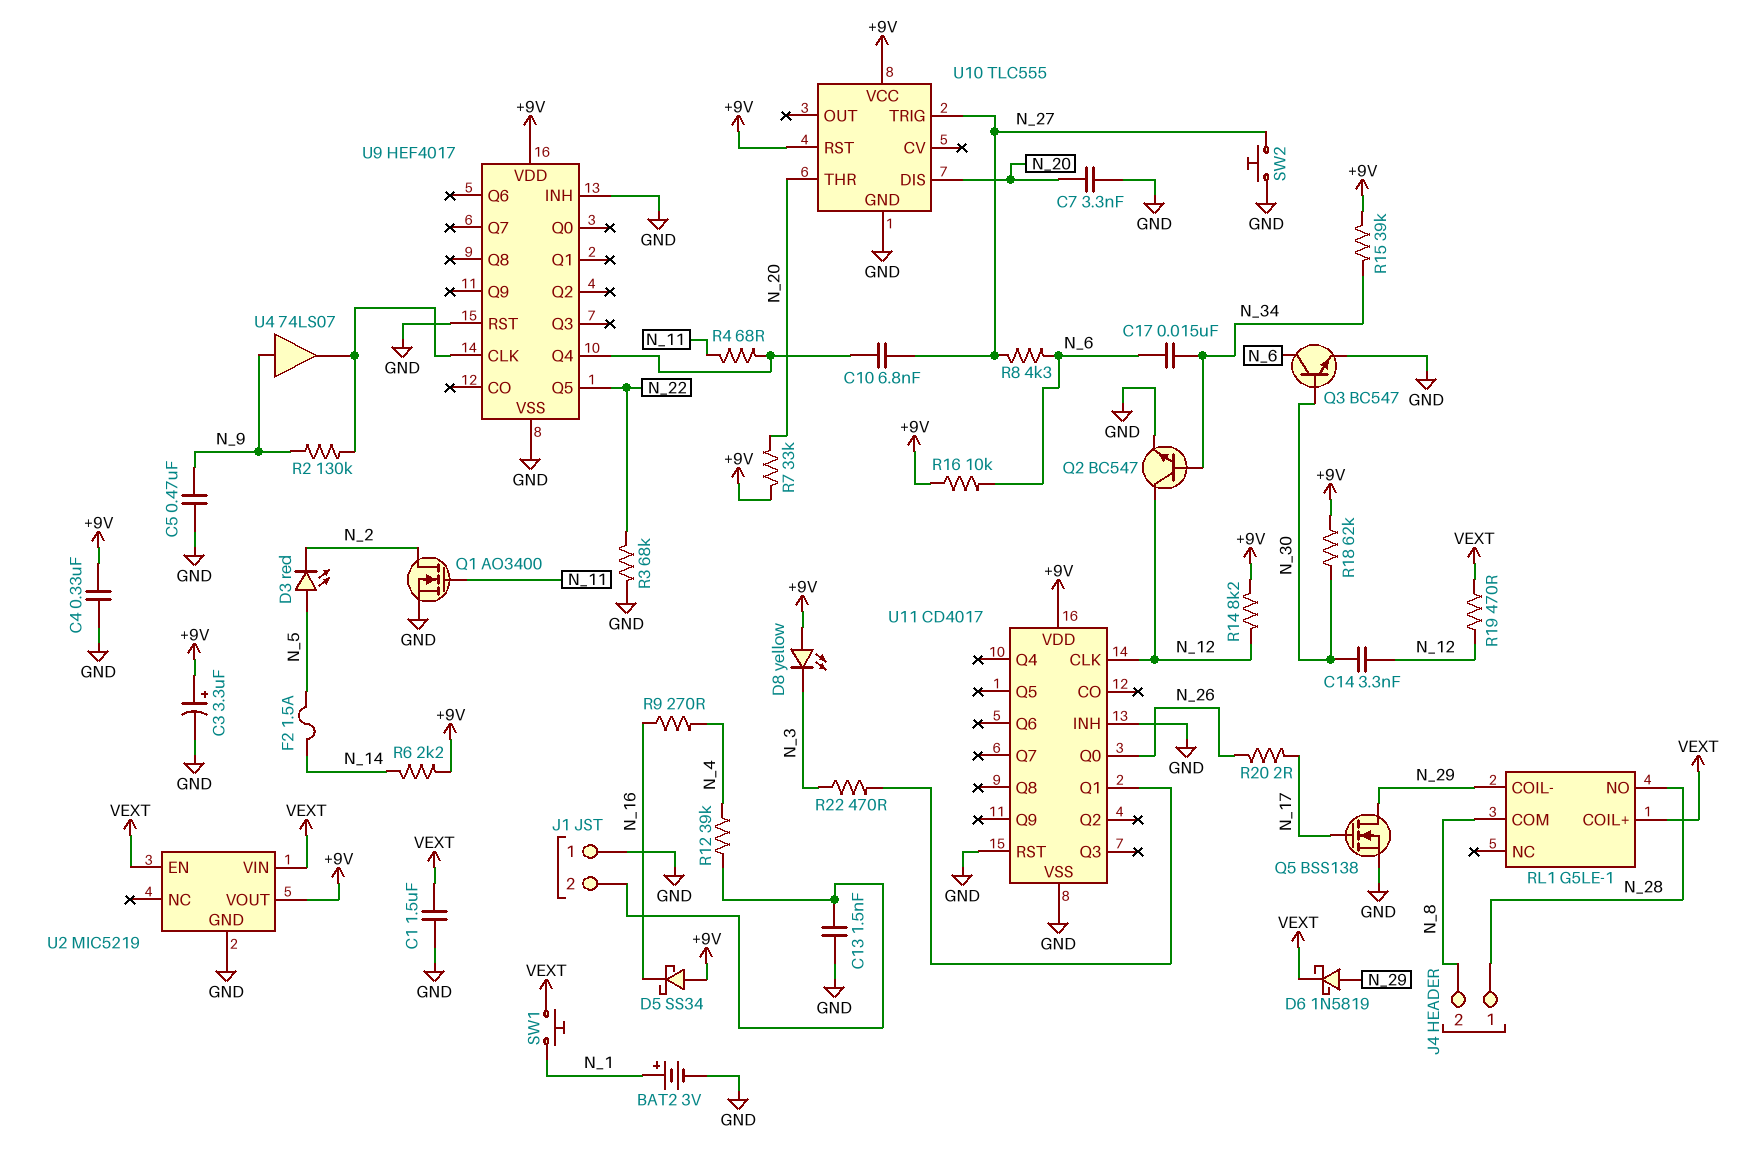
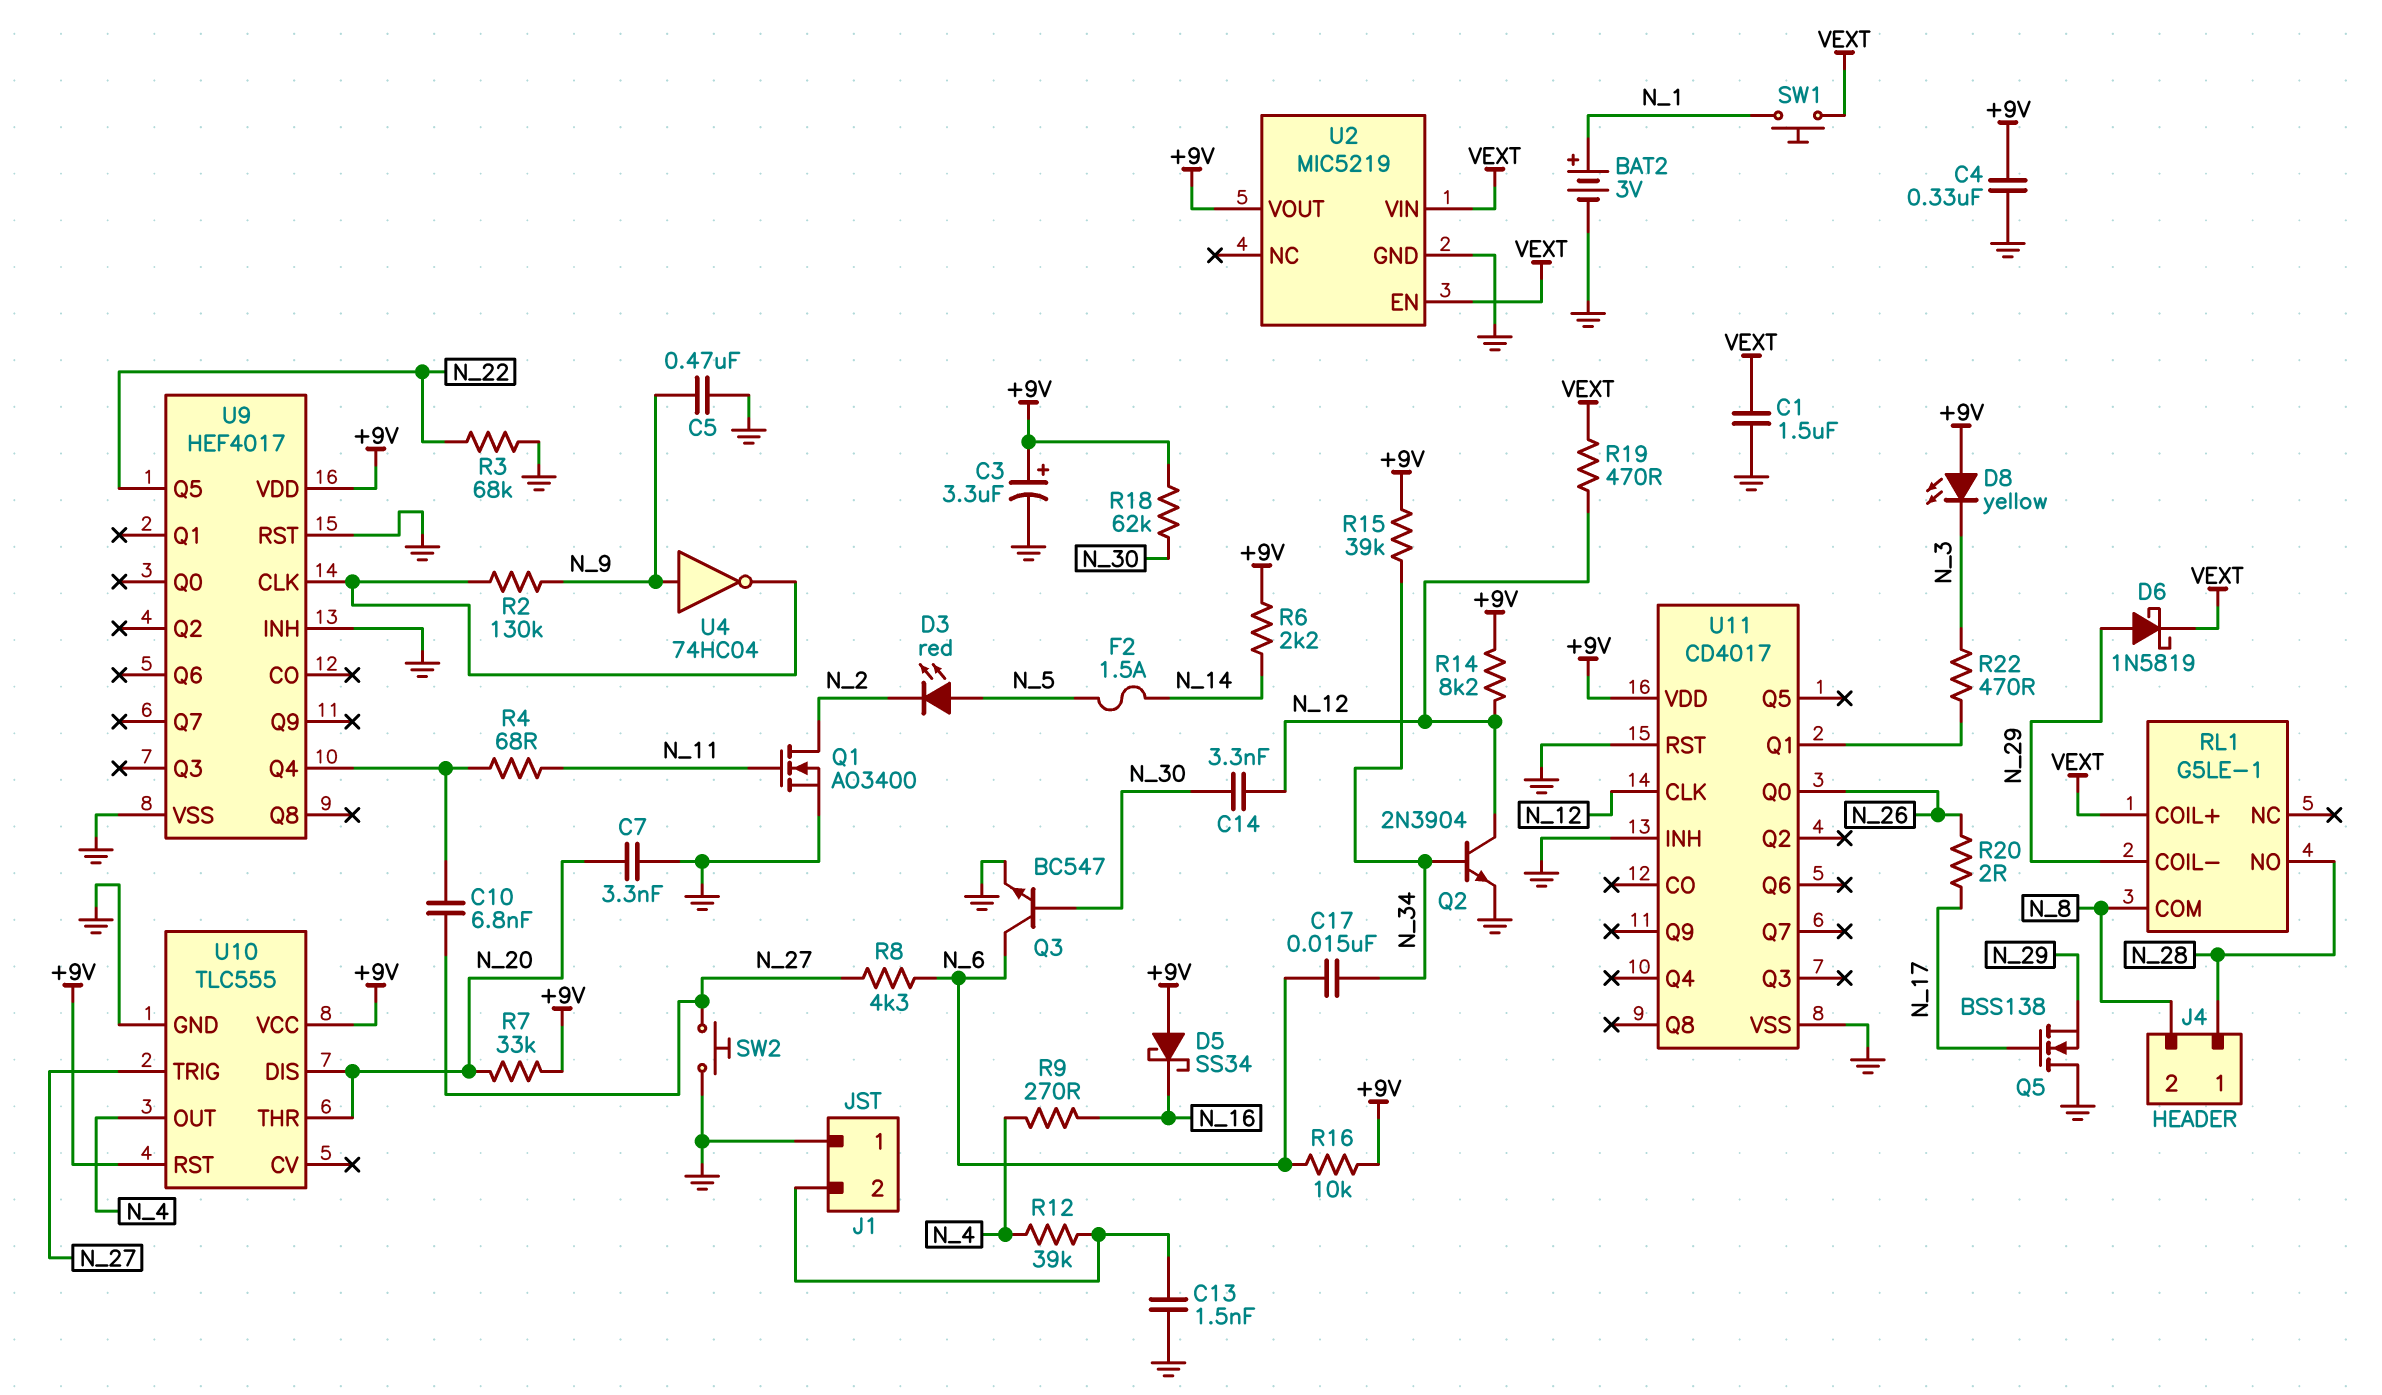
Q2: NPN BC547 (B N_34, C N_12, E GND) -> NPN 2N3904 (B N_34, C N_12, E GND)
Q5: NMOS BSS138 (G N_17, D N_29, S GND) -> NMOS BSS138 (G N_17, D GND, S N_29)
U4: buffer 74LS07 (in N_9, out U9/CLK) -> NOT 74HC04 (in N_9, out U9/CLK)
U10 pin OUT: none -> N_4

